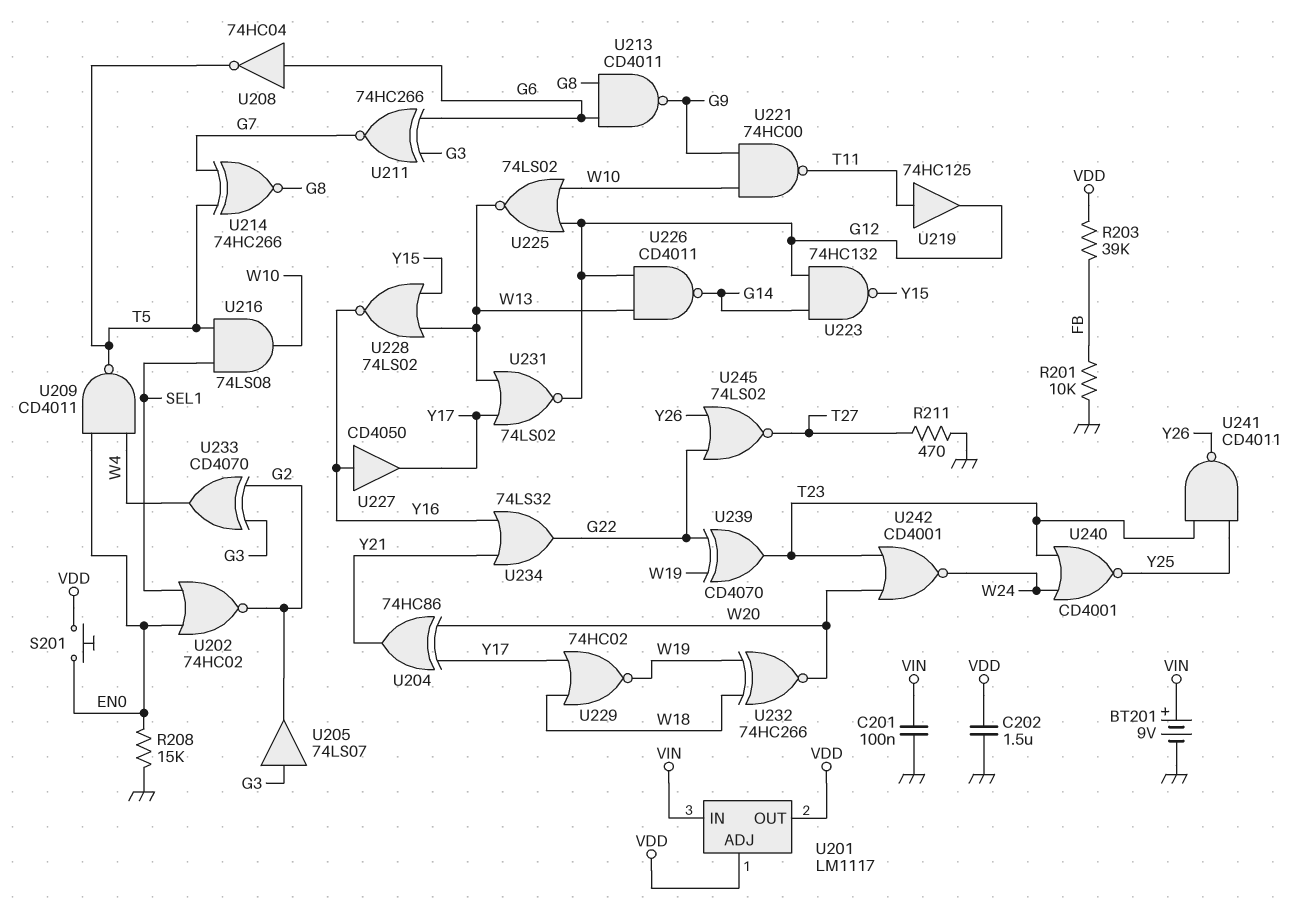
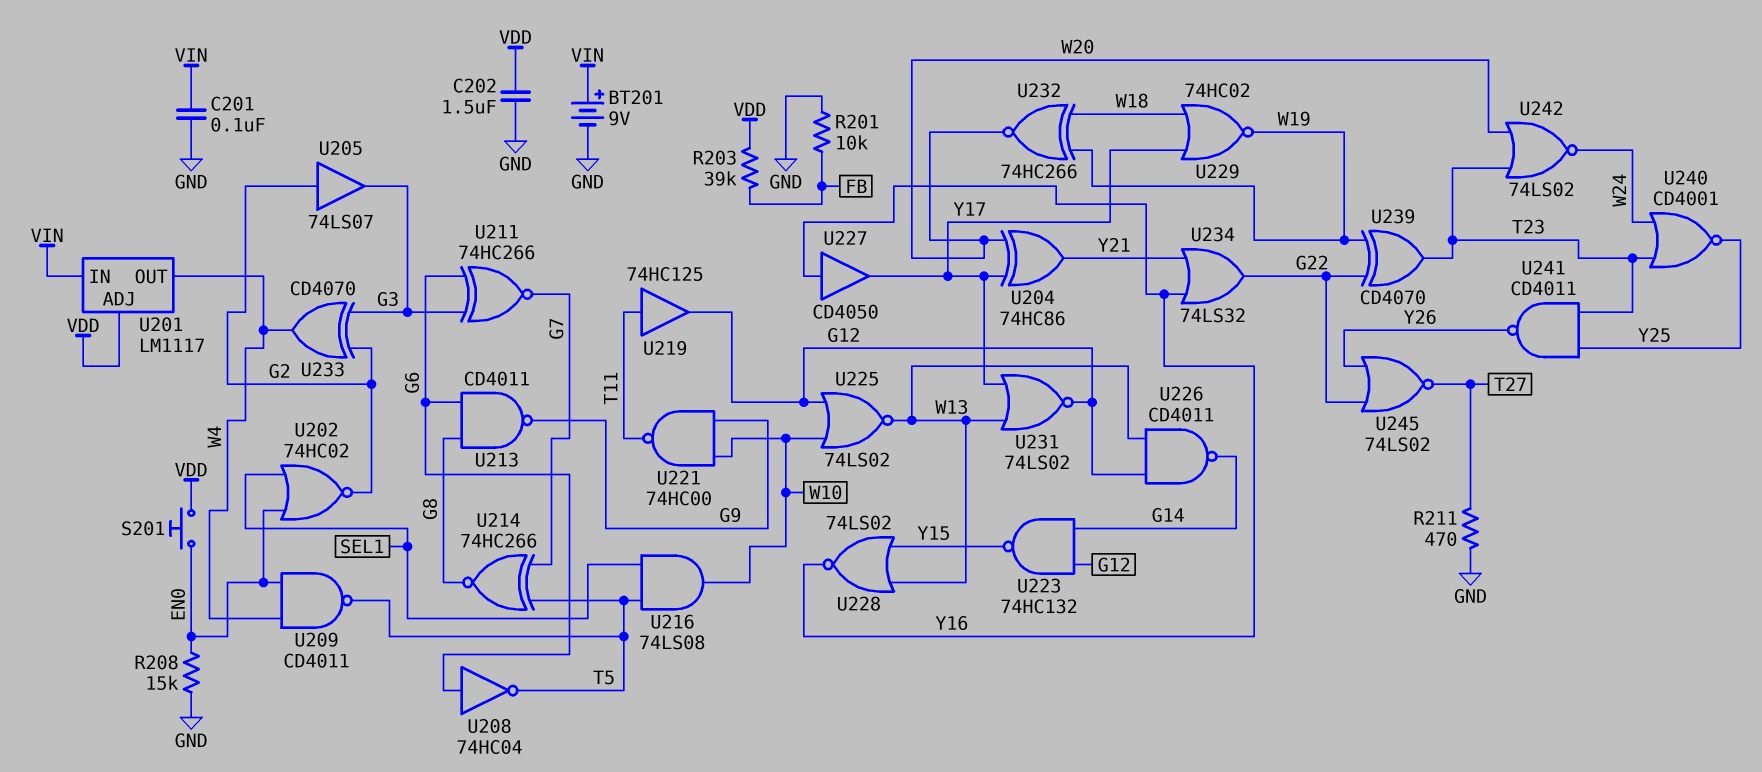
U201 pin OUT: VDD -> W4
U205: buffer 74LS07 (in G3, out G2) -> buffer 74LS07 (in G2, out G3)
U242: NOR CD4001 (in T23, in W20, out W24) -> NOR 74LS02 (in T23, in W20, out W24)

